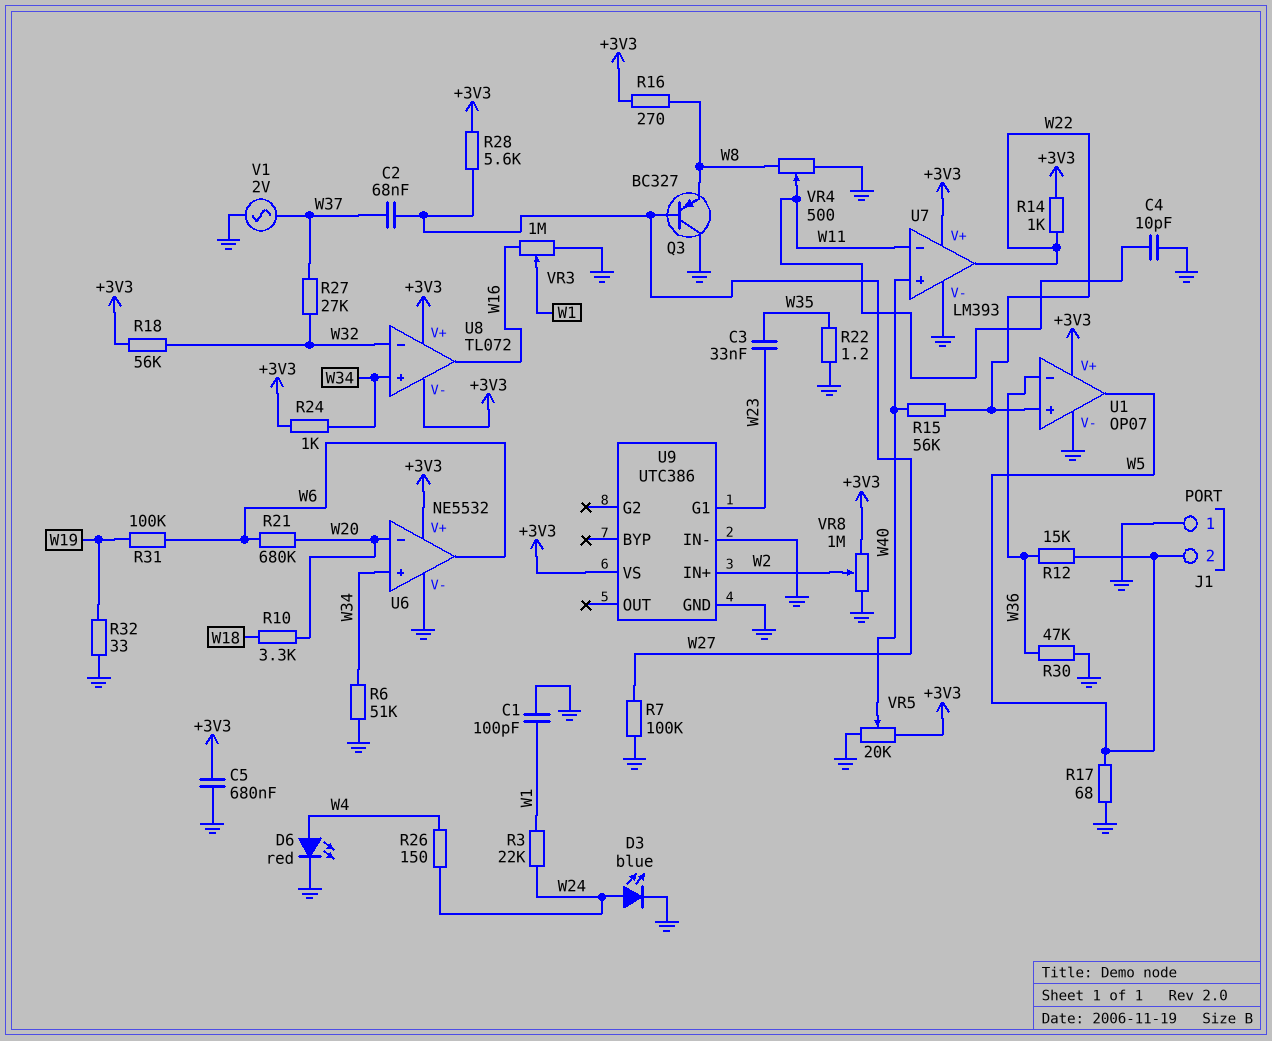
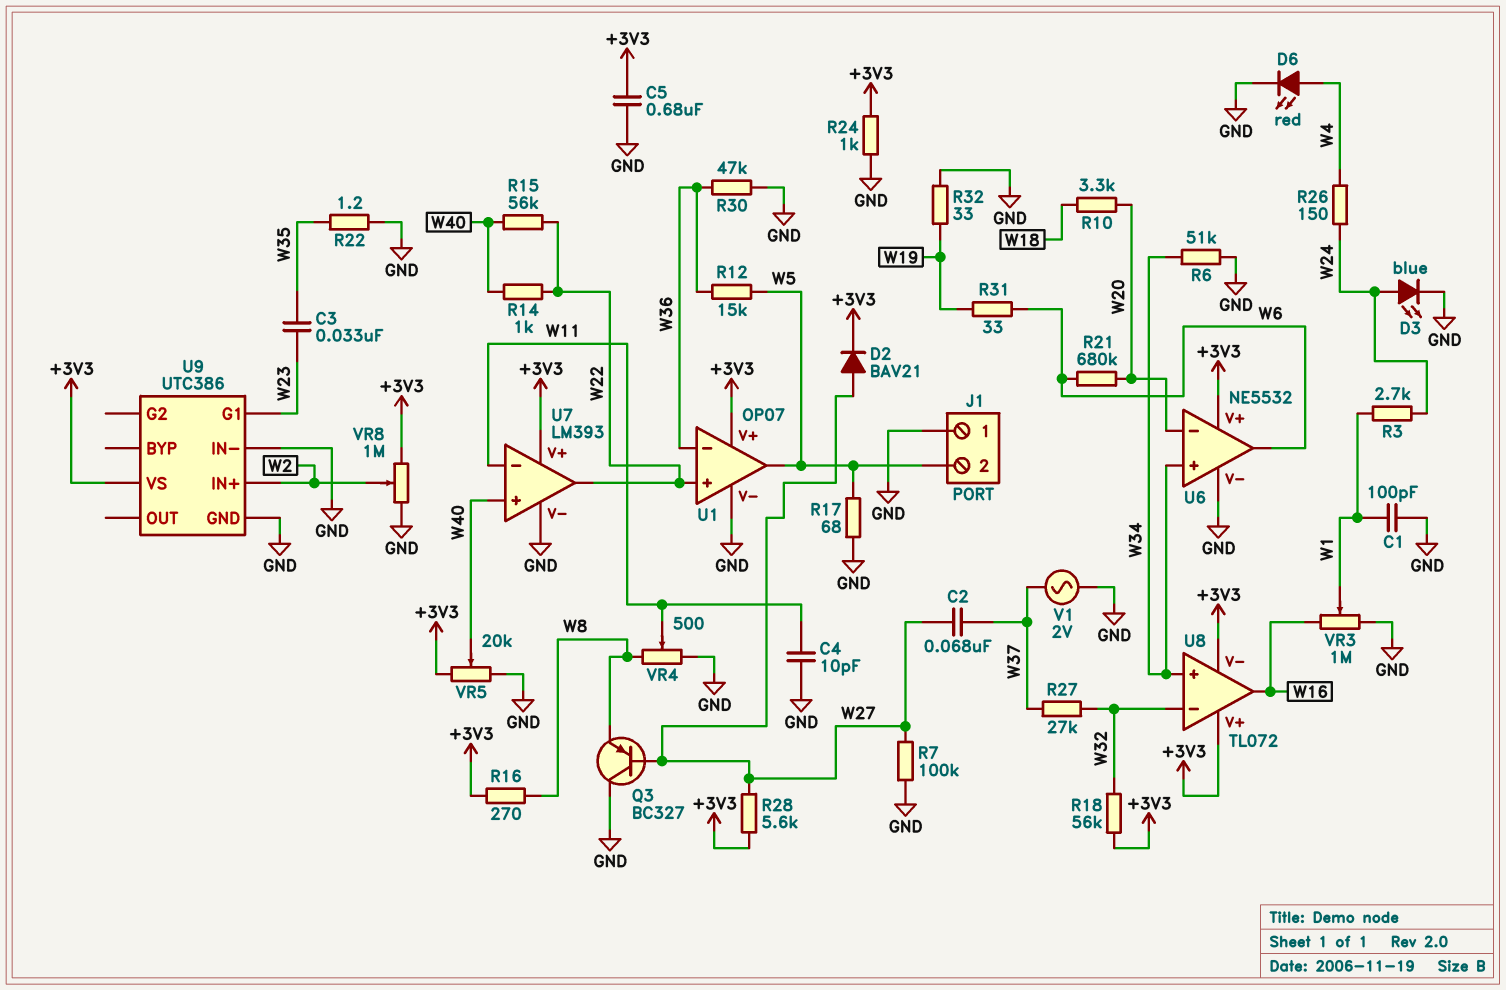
D2: none -> diode BAV21 (A W27, K +3V3)
R3: 22k (W1, W24) -> 2.7k (W1, W24)
R14: 1k (+3V3, W22) -> 1k (W22, W40)
R24: 1k (+3V3, W34) -> 1k (+3V3, GND)
R31: 100k (W6, W19) -> 33 (W6, W19)

